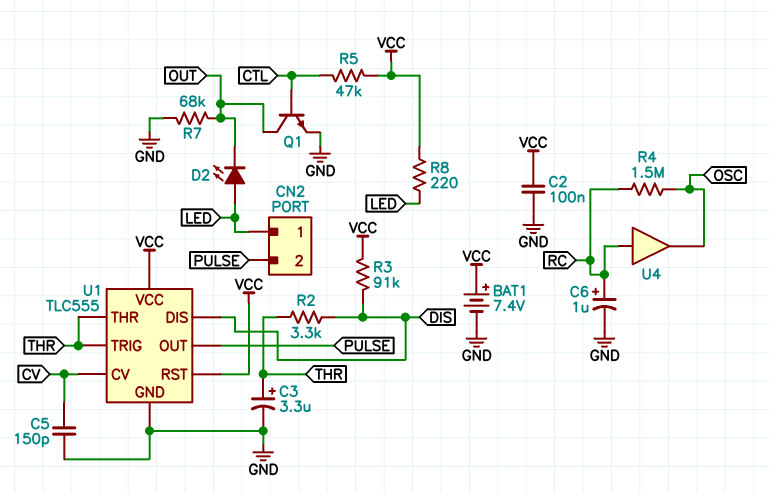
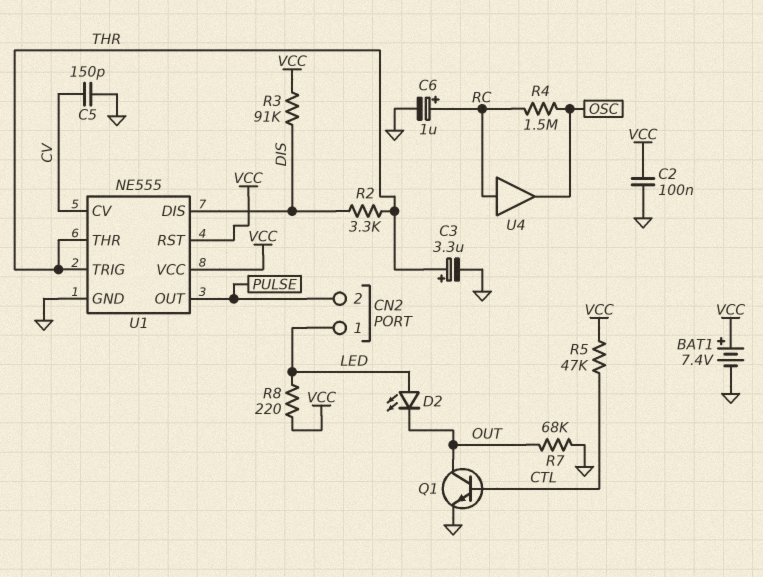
U1: TLC555 -> NE555

